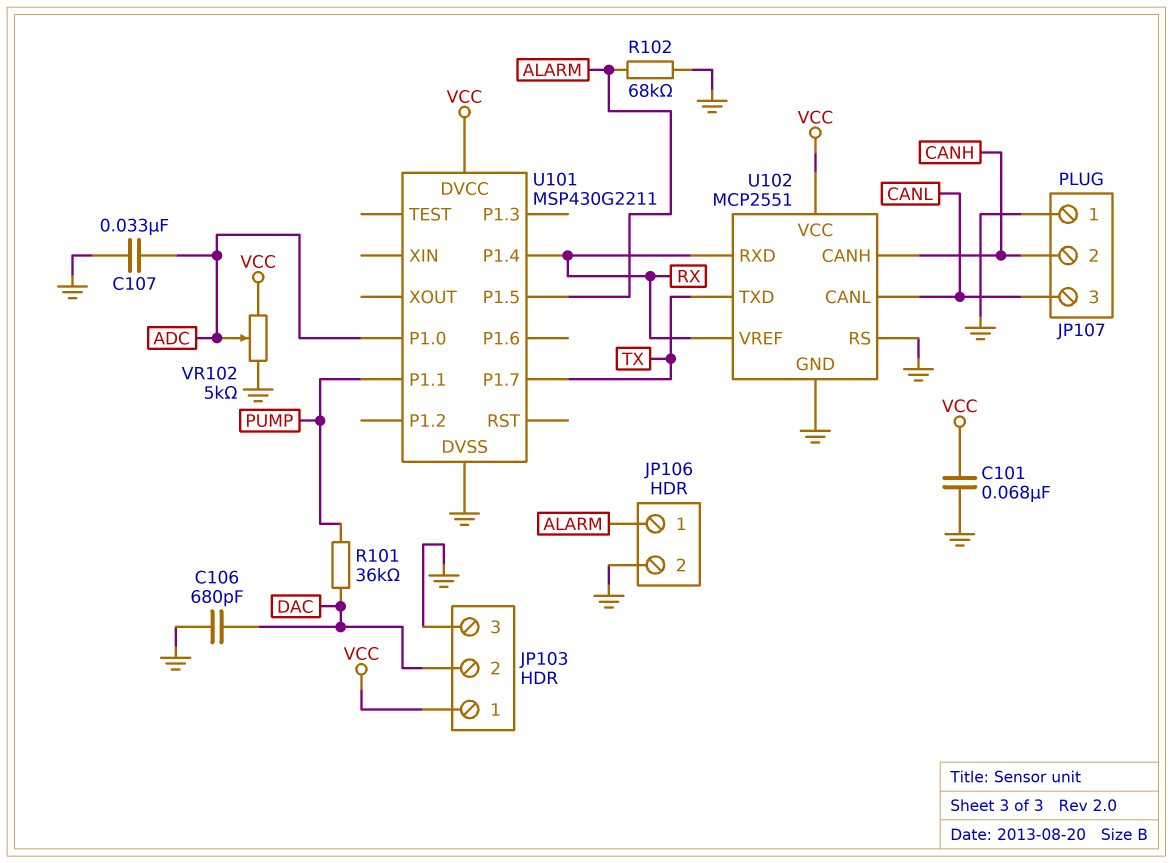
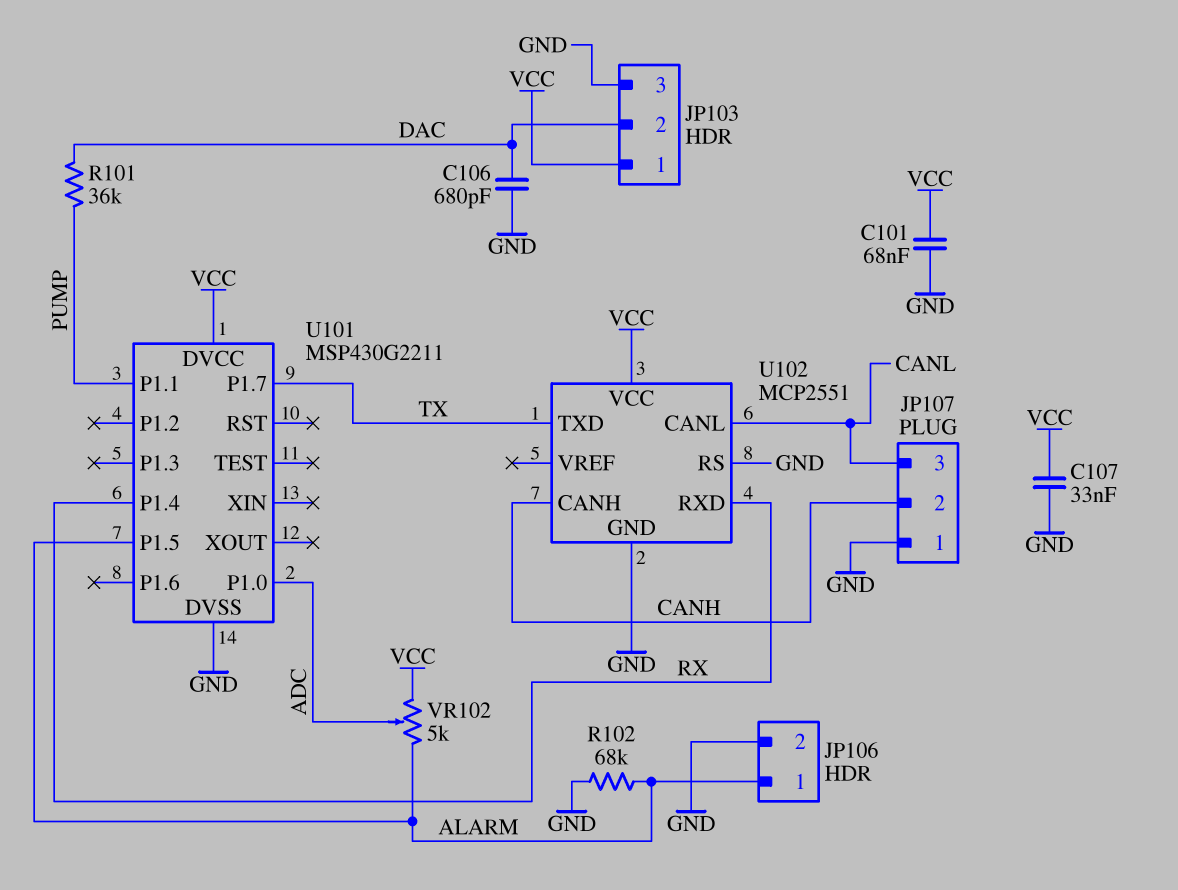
C107: 33nF (ADC, GND) -> 33nF (GND, VCC)
U102 pin VREF: RX -> none
VR102: 5k (GND, VCC, wiper ADC) -> 5k (ALARM, VCC, wiper ADC)

